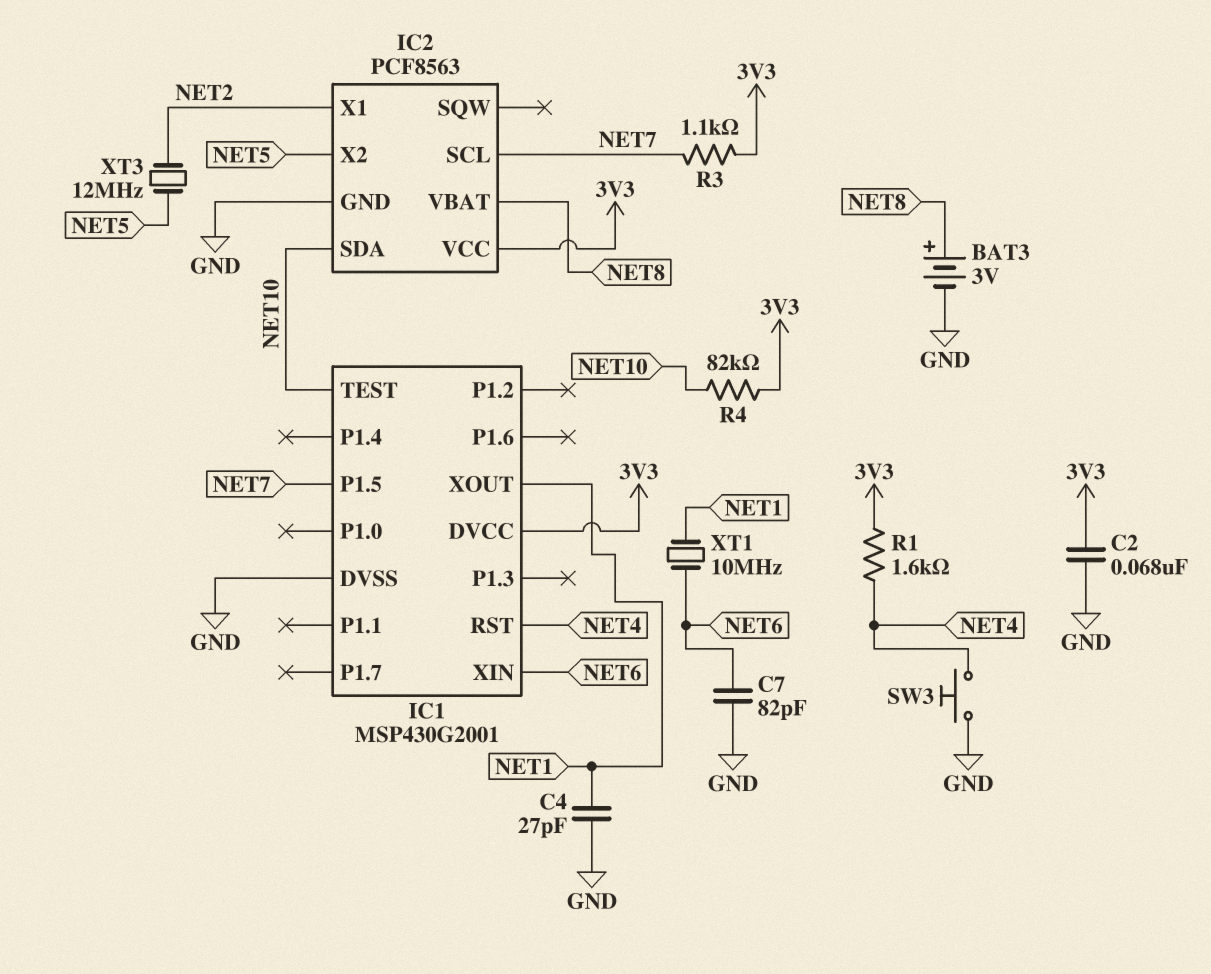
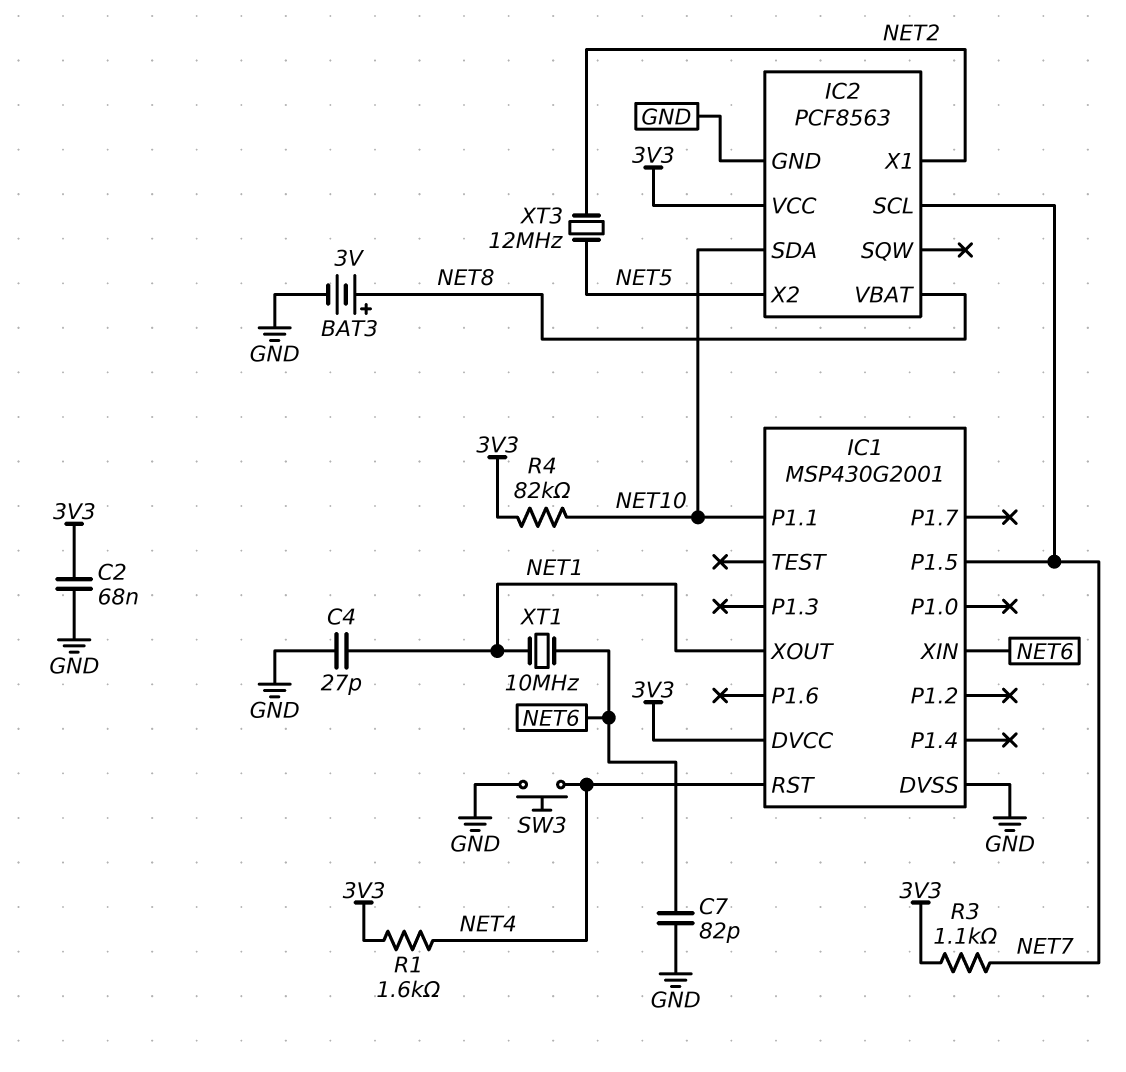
IC1 pin P1.1: none -> NET10
IC1 pin TEST: NET10 -> none

